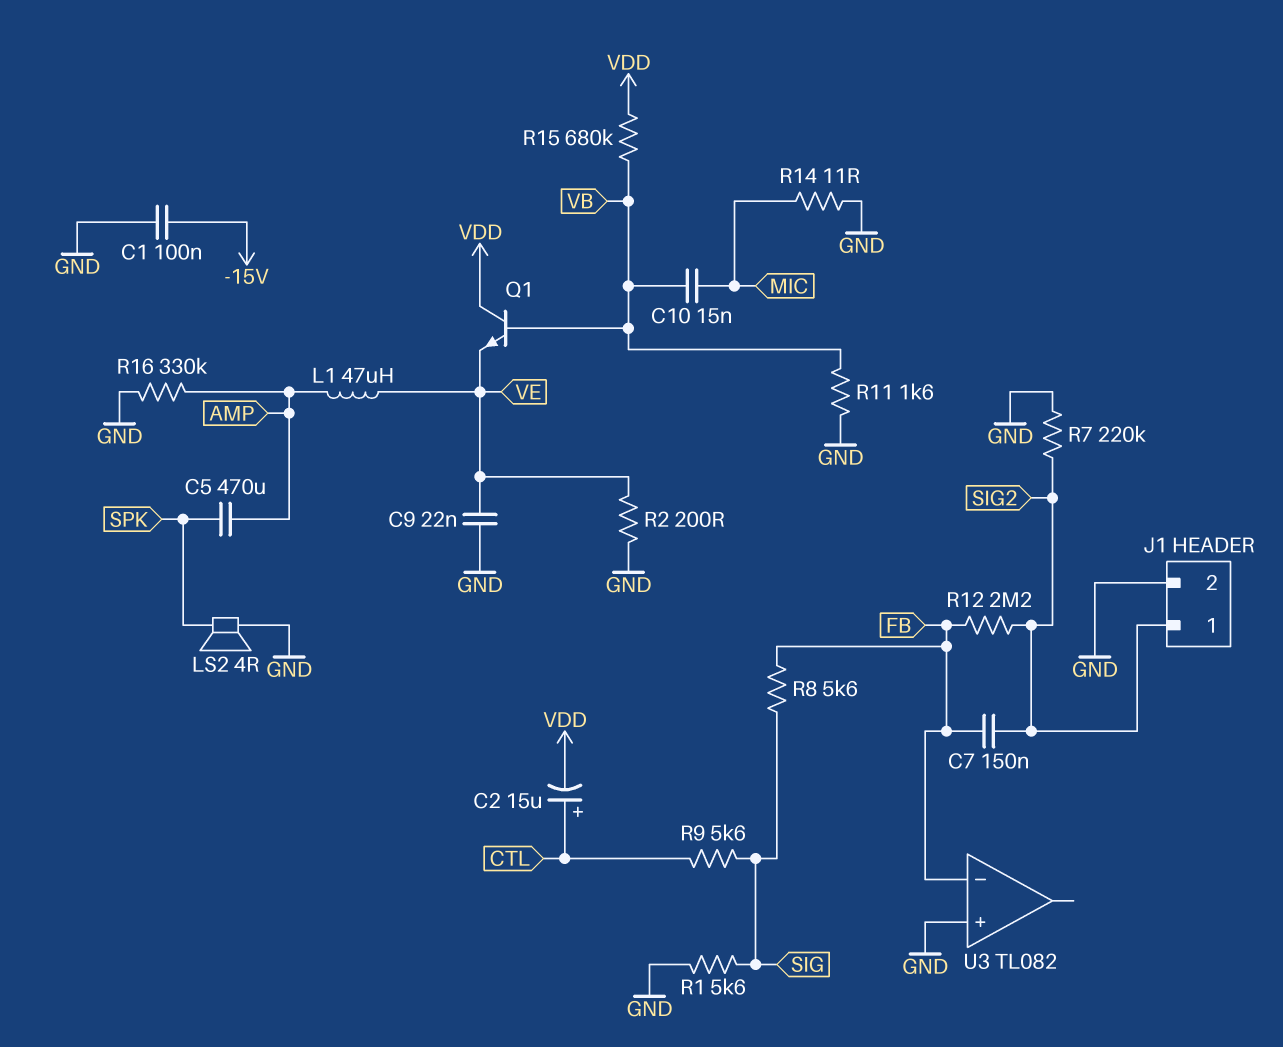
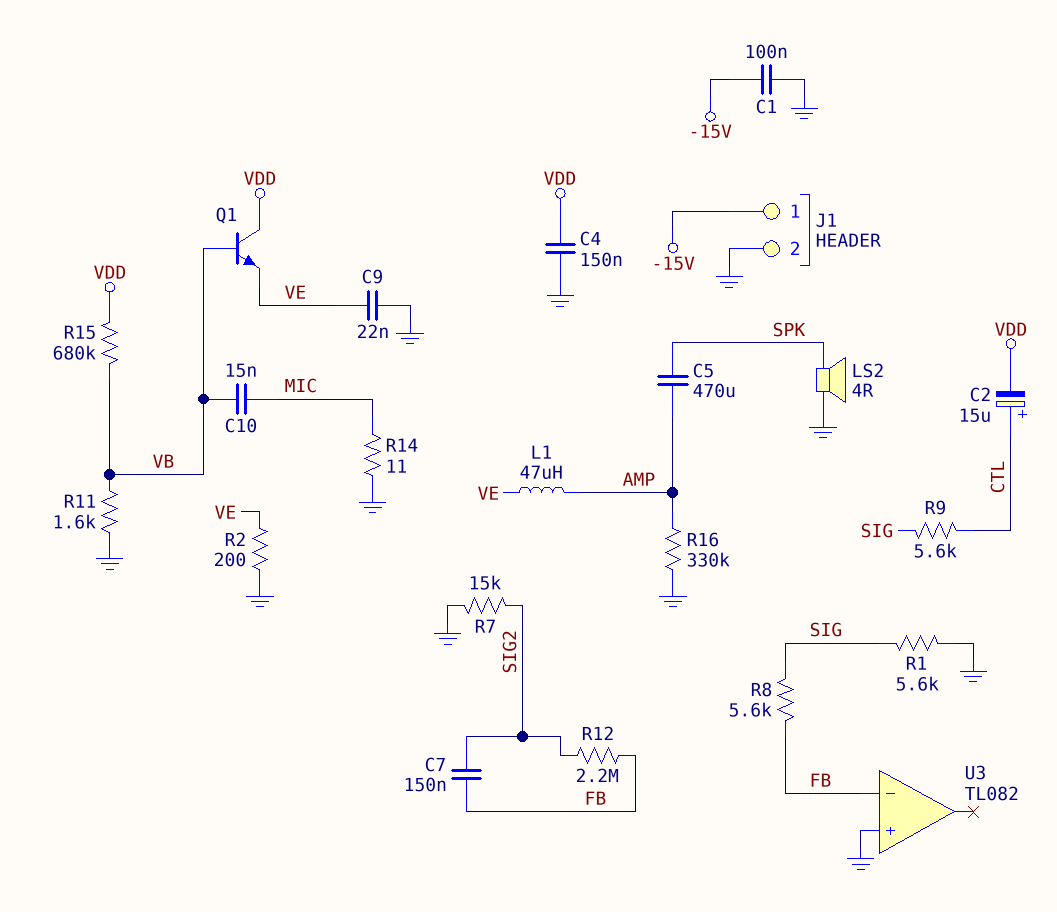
C4: none -> 150nF (GND, VDD)
J1 pin 1: SIG2 -> -15V
R7: 220k (GND, SIG2) -> 15k (GND, SIG2)

